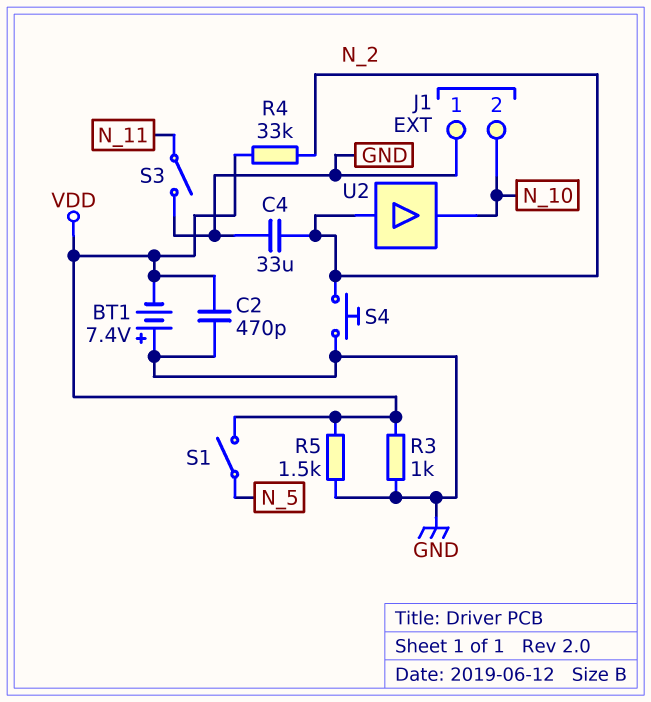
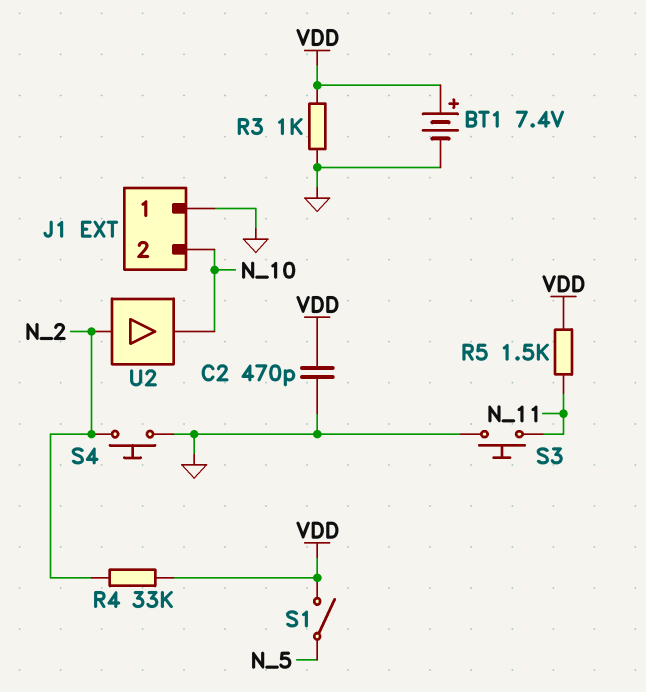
BT1: 7.4V (plus GND, minus VDD) -> 7.4V (plus VDD, minus GND)
C4: 33uF (GND, N_2) -> none
R5: 1.5k (GND, VDD) -> 1.5k (N_11, VDD)
S3: switch (GND, N_11) -> button (GND, N_11)

